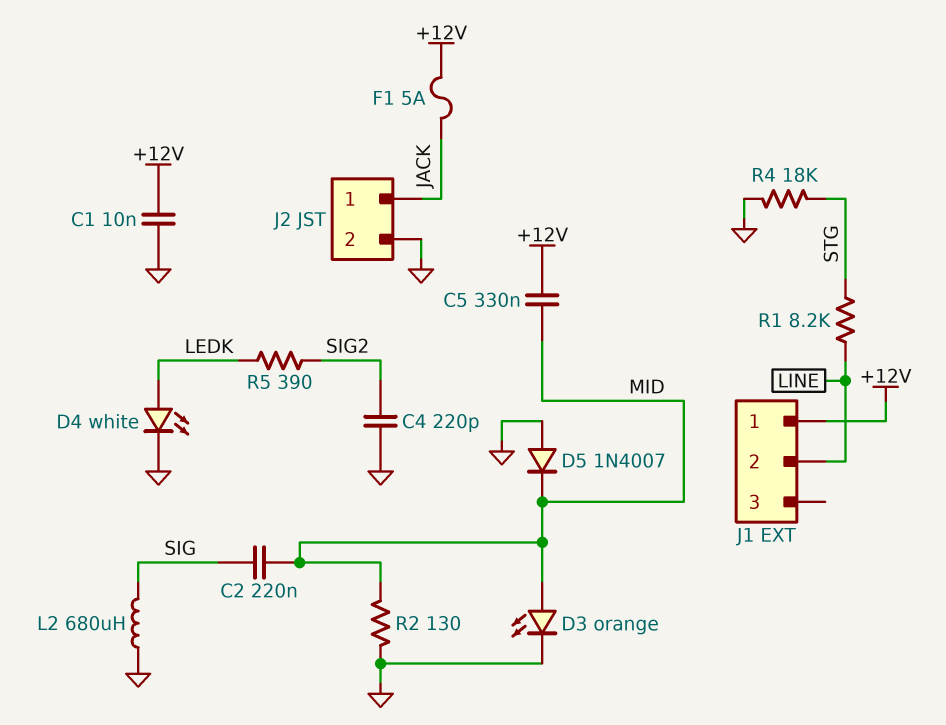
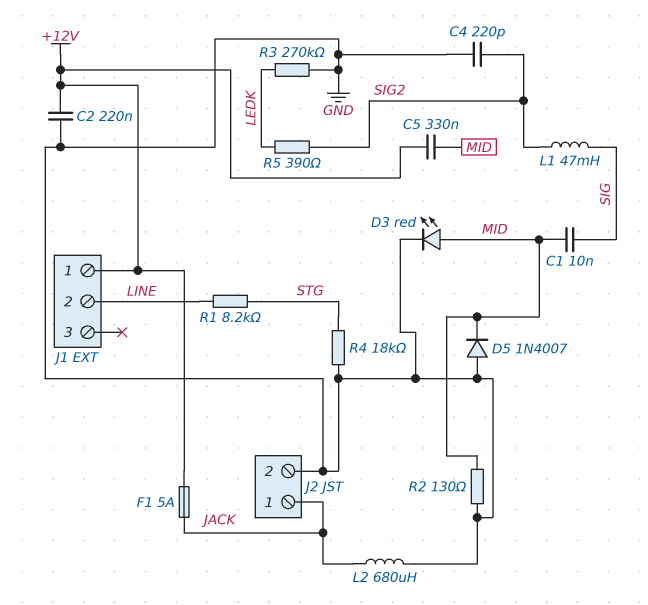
C1: 10nF (+12V, GND) -> 10nF (MID, SIG)
C2: 220nF (MID, SIG) -> 220nF (+12V, GND)
D3: LED orange (A MID, K GND) -> LED red (A MID, K GND)
D4: LED white (A LEDK, K GND) -> none
L1: none -> 47mH (SIG, SIG2)
L2: 680uH (GND, SIG) -> 680uH (GND, JACK)
R3: none -> 270k (GND, LEDK)

